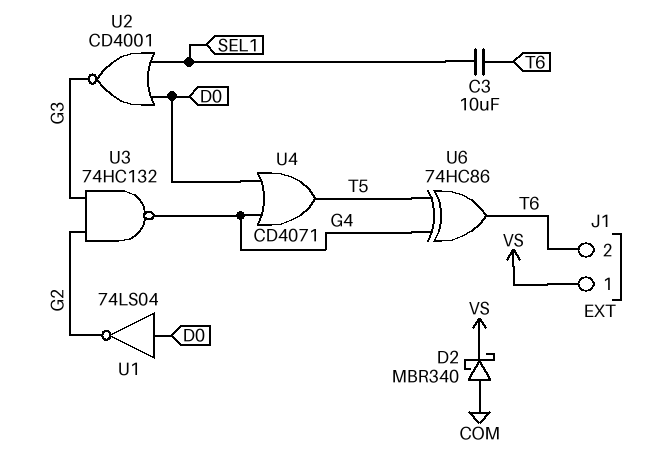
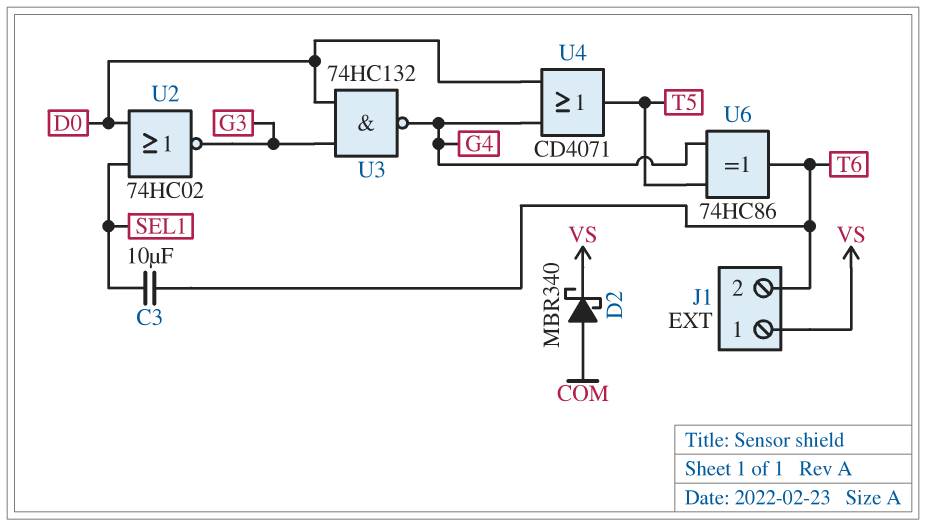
U1: NOT 74LS04 (in D0, out G2) -> none
U2: NOR CD4001 (in D0, in SEL1, out G3) -> NOR 74HC02 (in D0, in SEL1, out G3)
U3: NAND 74HC132 (in G2, in G3, out G4) -> NAND 74HC132 (in D0, in G3, out G4)

